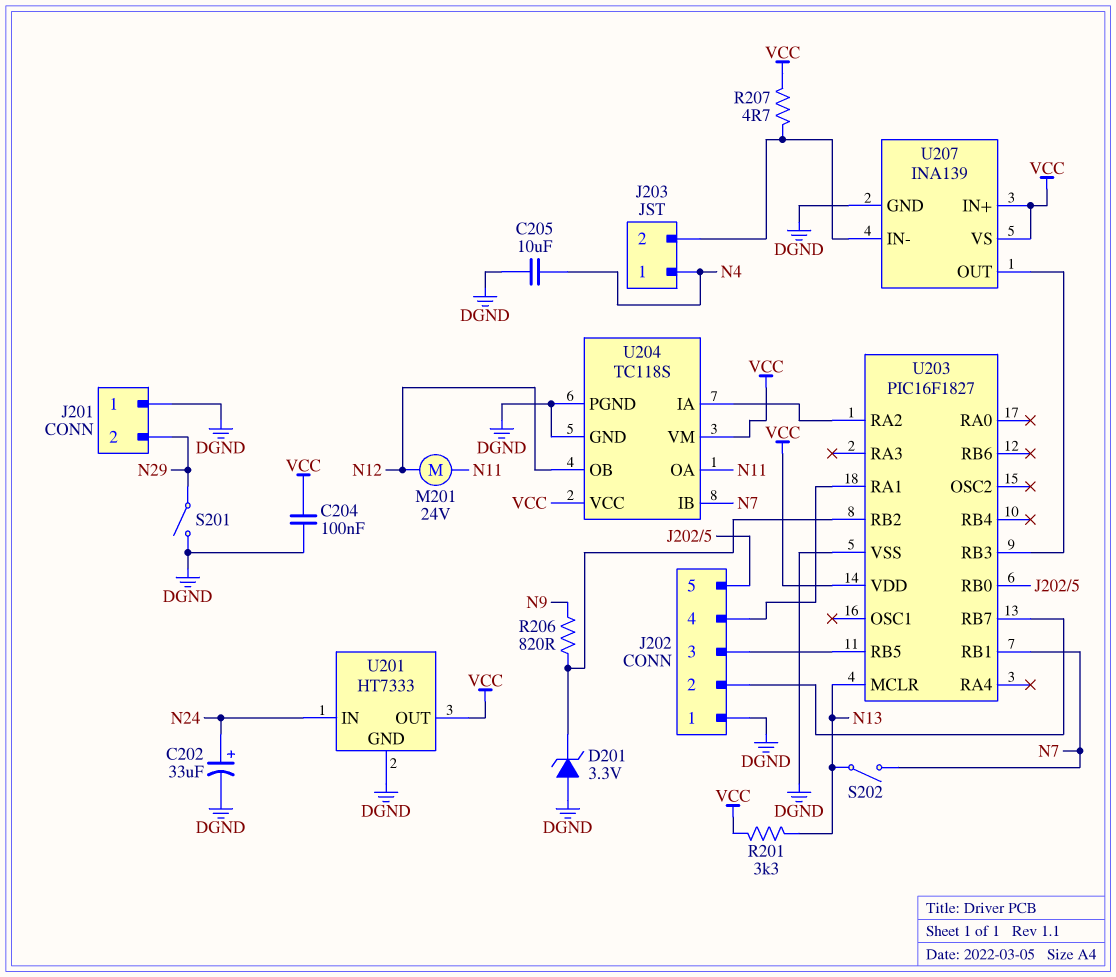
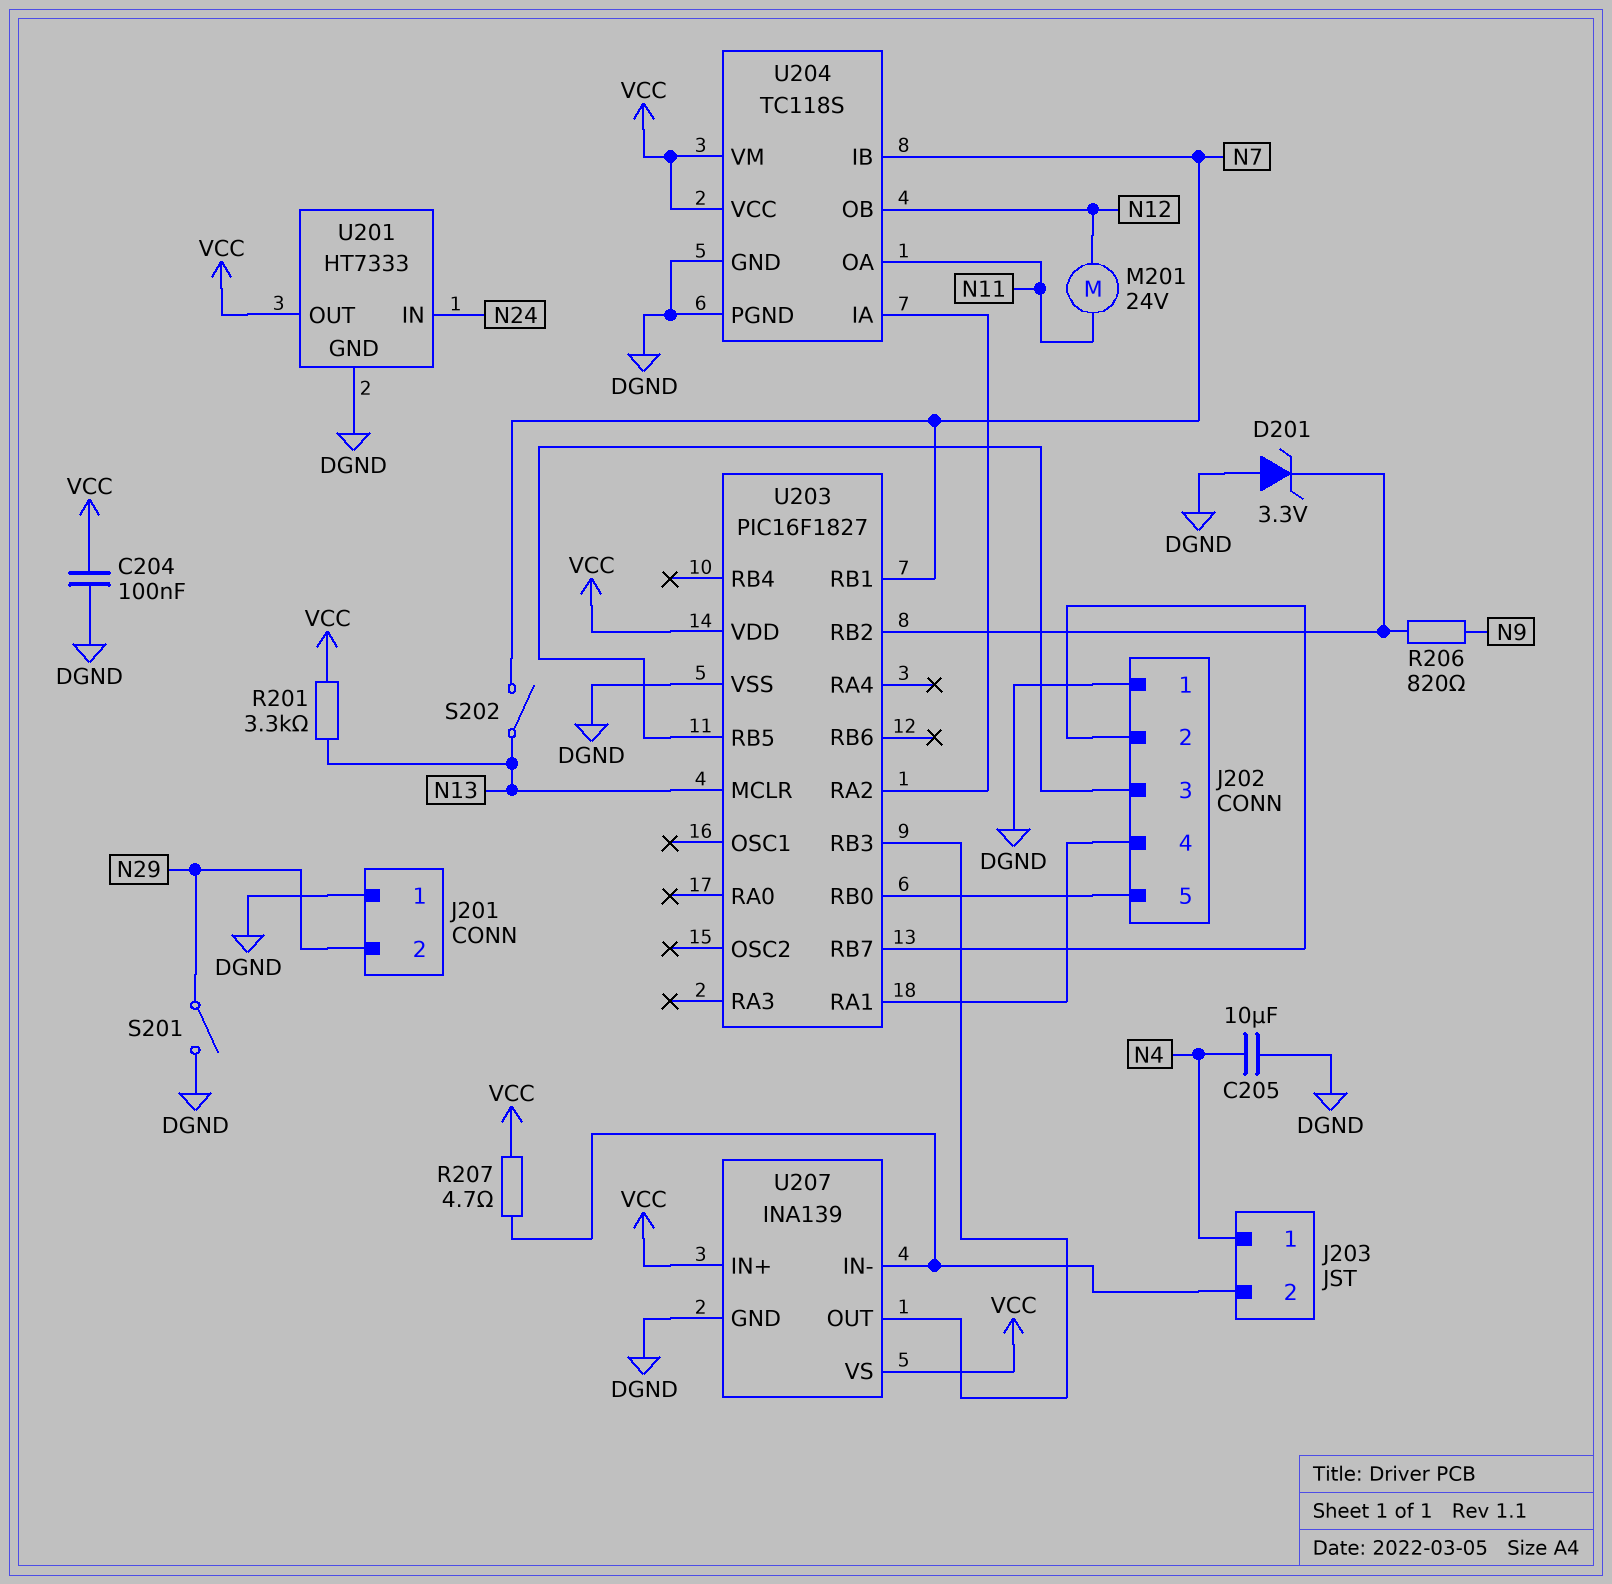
C202: 33uF (plus N24, minus DGND) -> none

